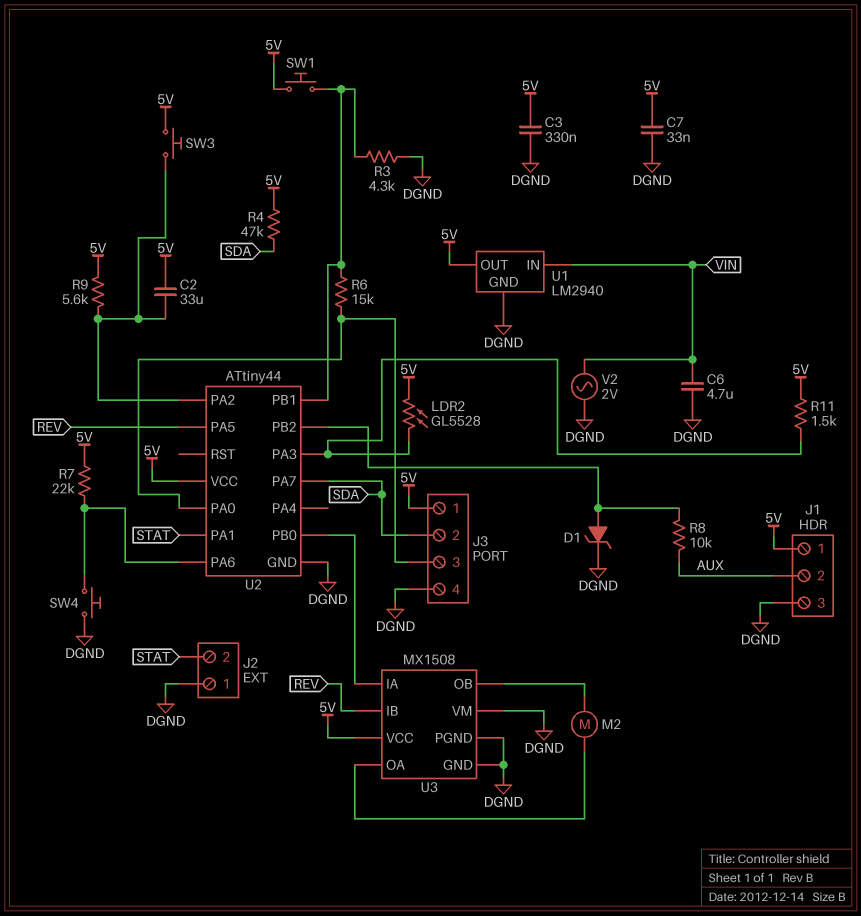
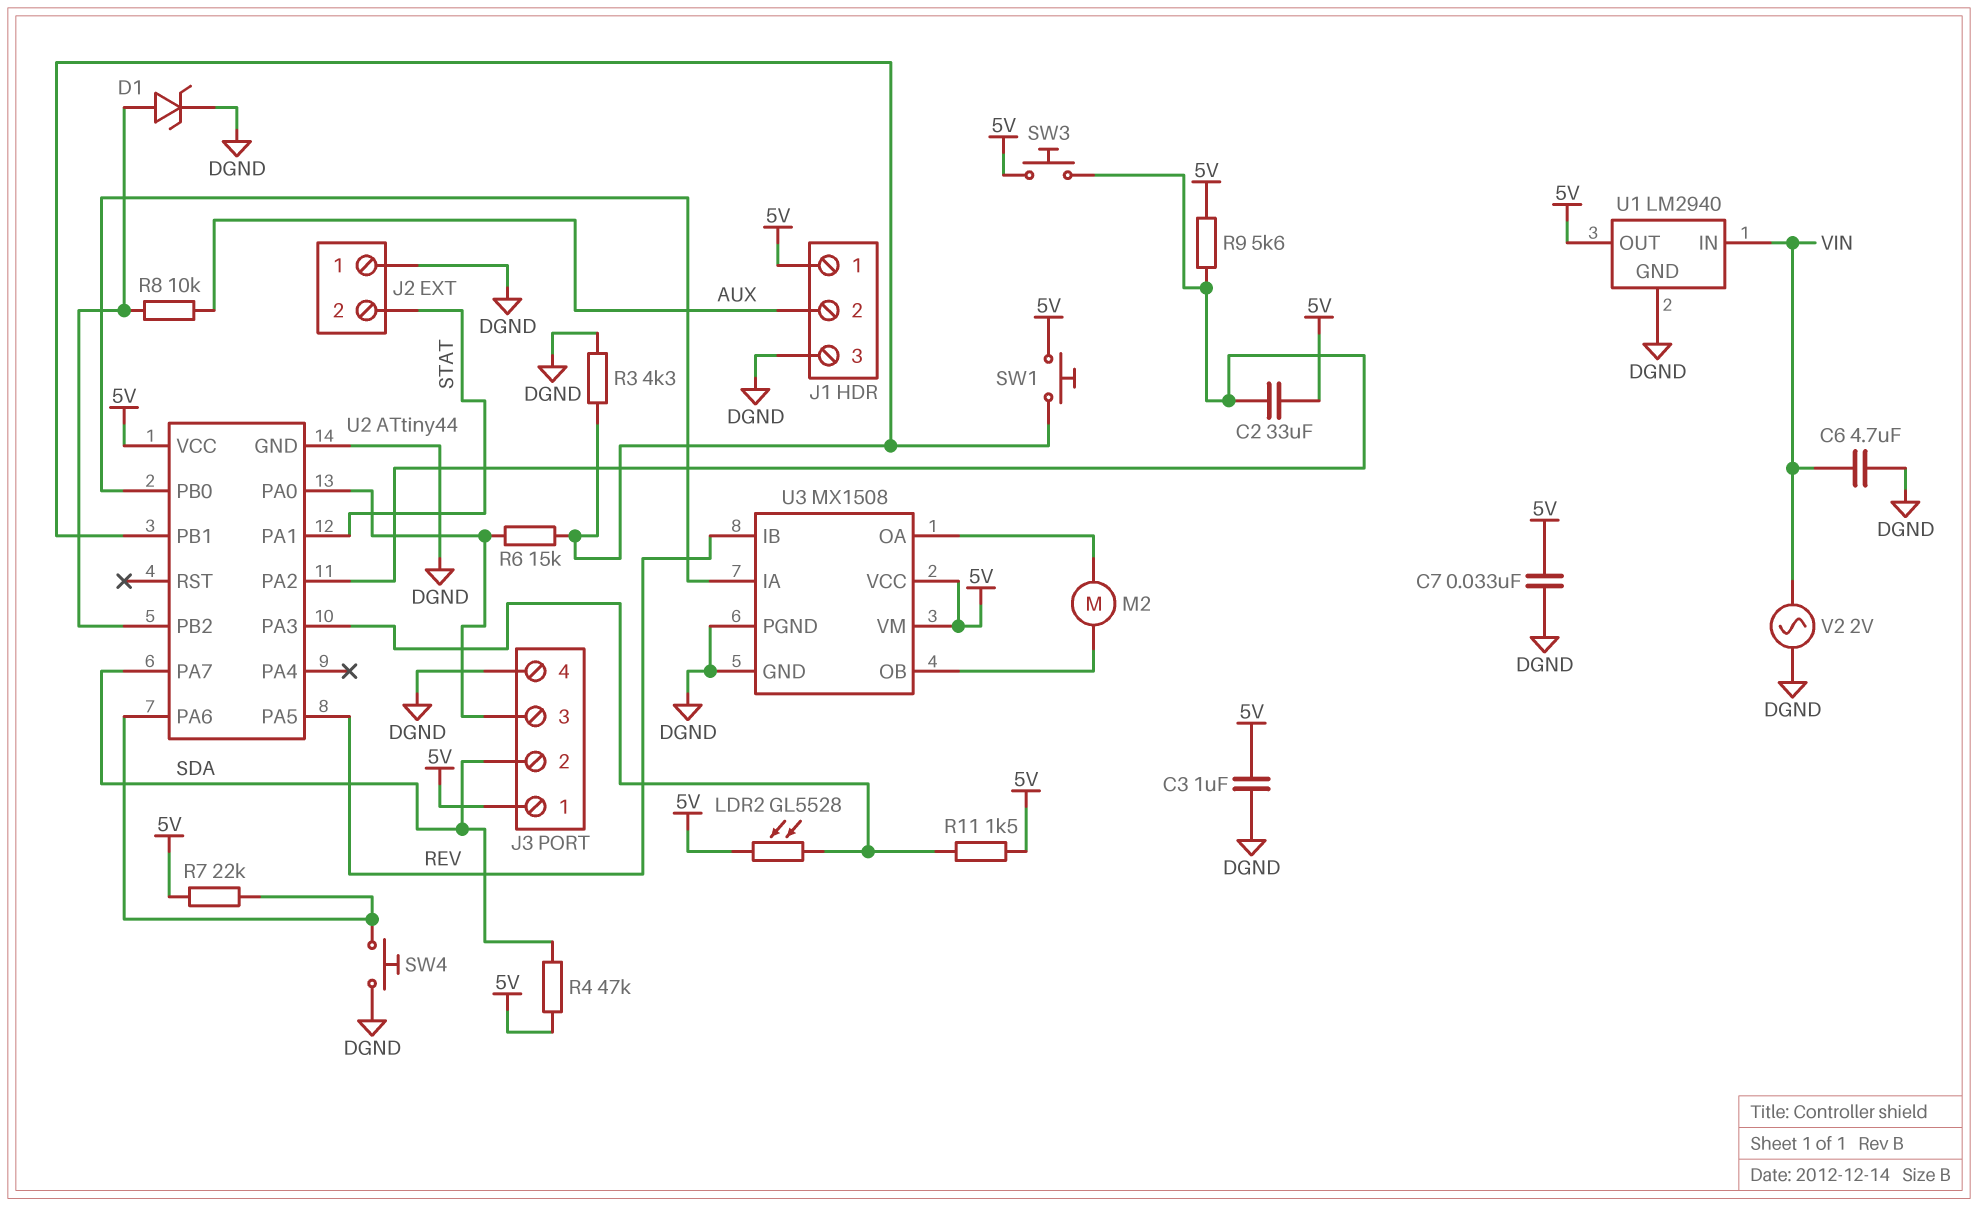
C3: 330nF (5V, DGND) -> 1uF (5V, DGND)
U3 pin VM: DGND -> 5V

